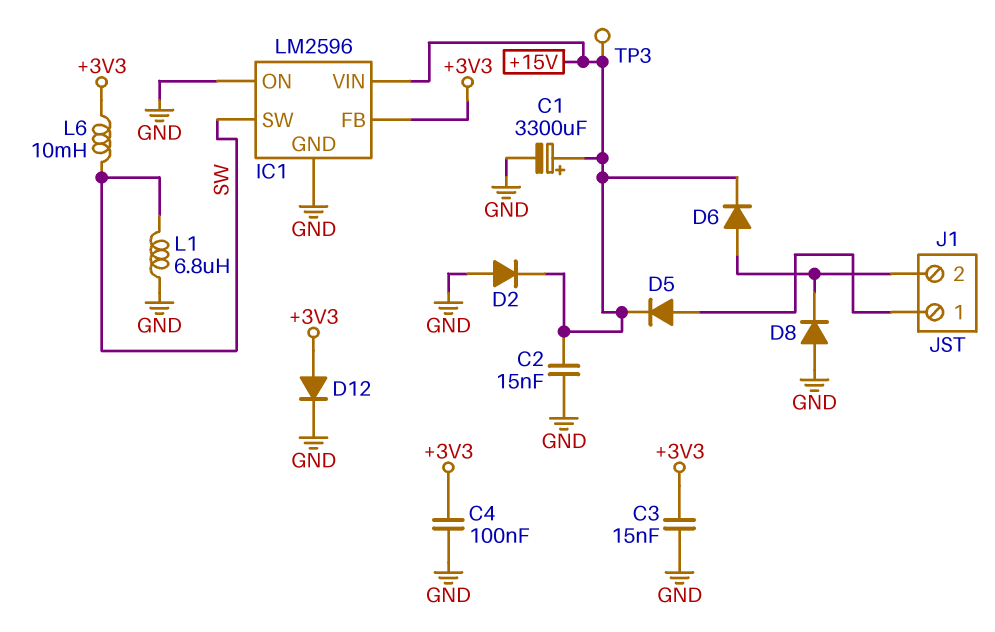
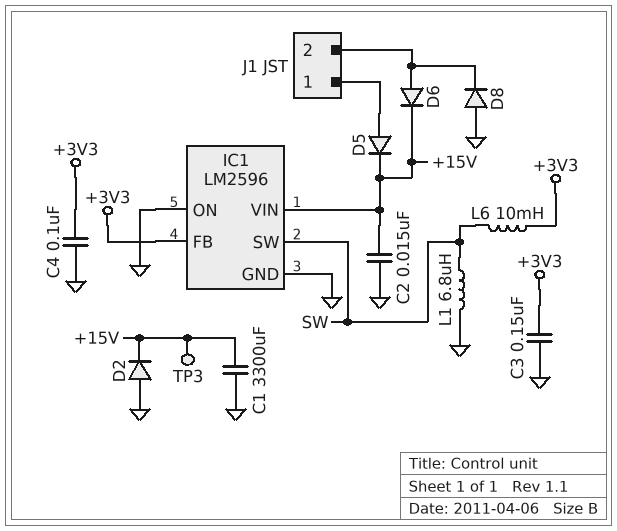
C1: 3300uF (plus +15V, minus GND) -> 3300uF (+15V, GND)
C3: 15nF (+3V3, GND) -> 150nF (+3V3, GND)
D12: diode (A +3V3, K GND) -> none

